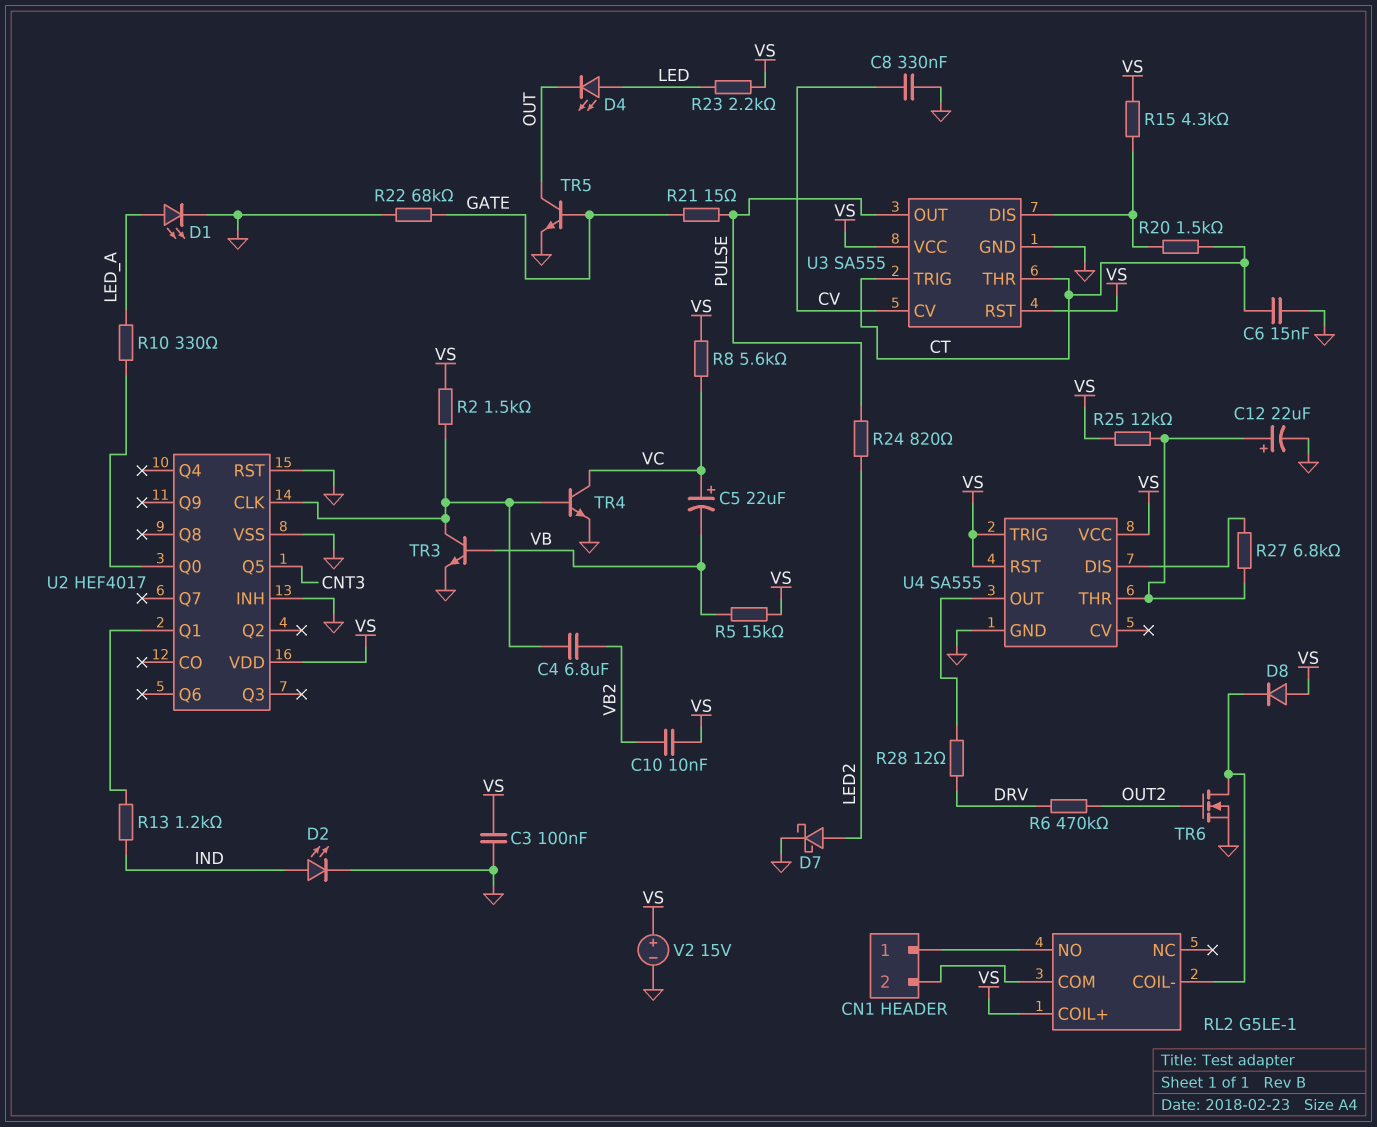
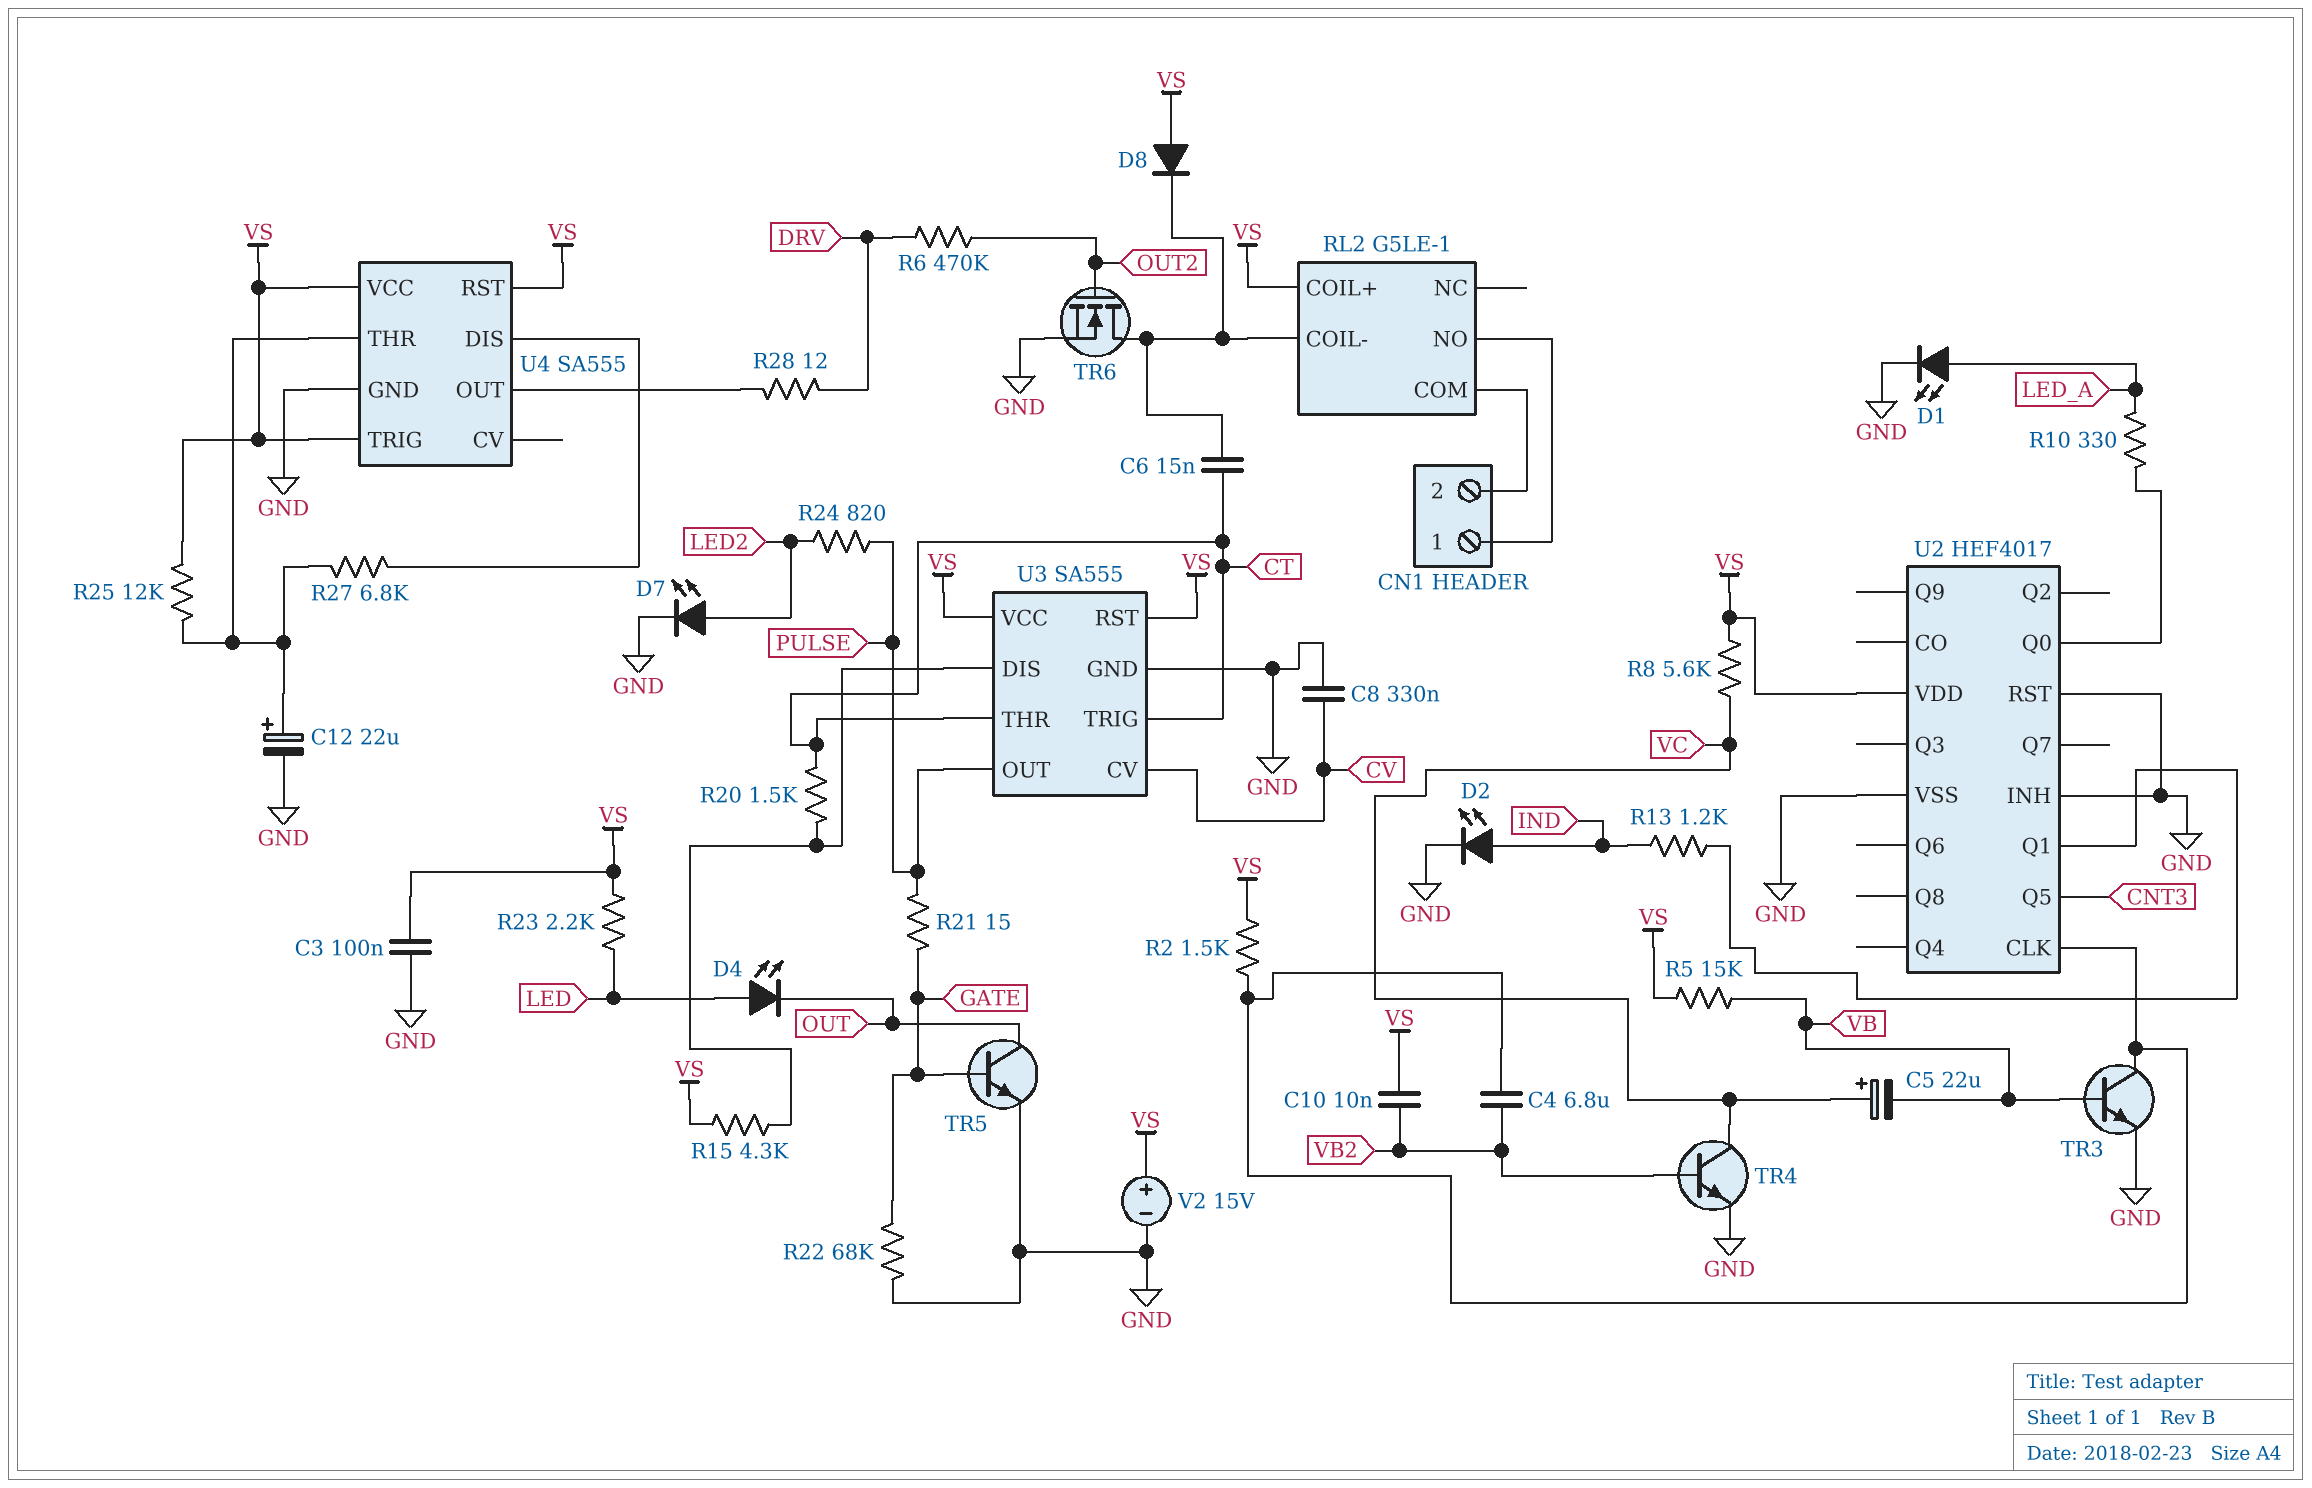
C6: 15nF (CT, GND) -> 15nF (CT, RL2/COIL-)
D7: schottky (A LED2, K GND) -> LED (A LED2, K GND)
TR4: NPN (B U2/CLK, C VC, E GND) -> NPN (B VB2, C VC, E GND)

